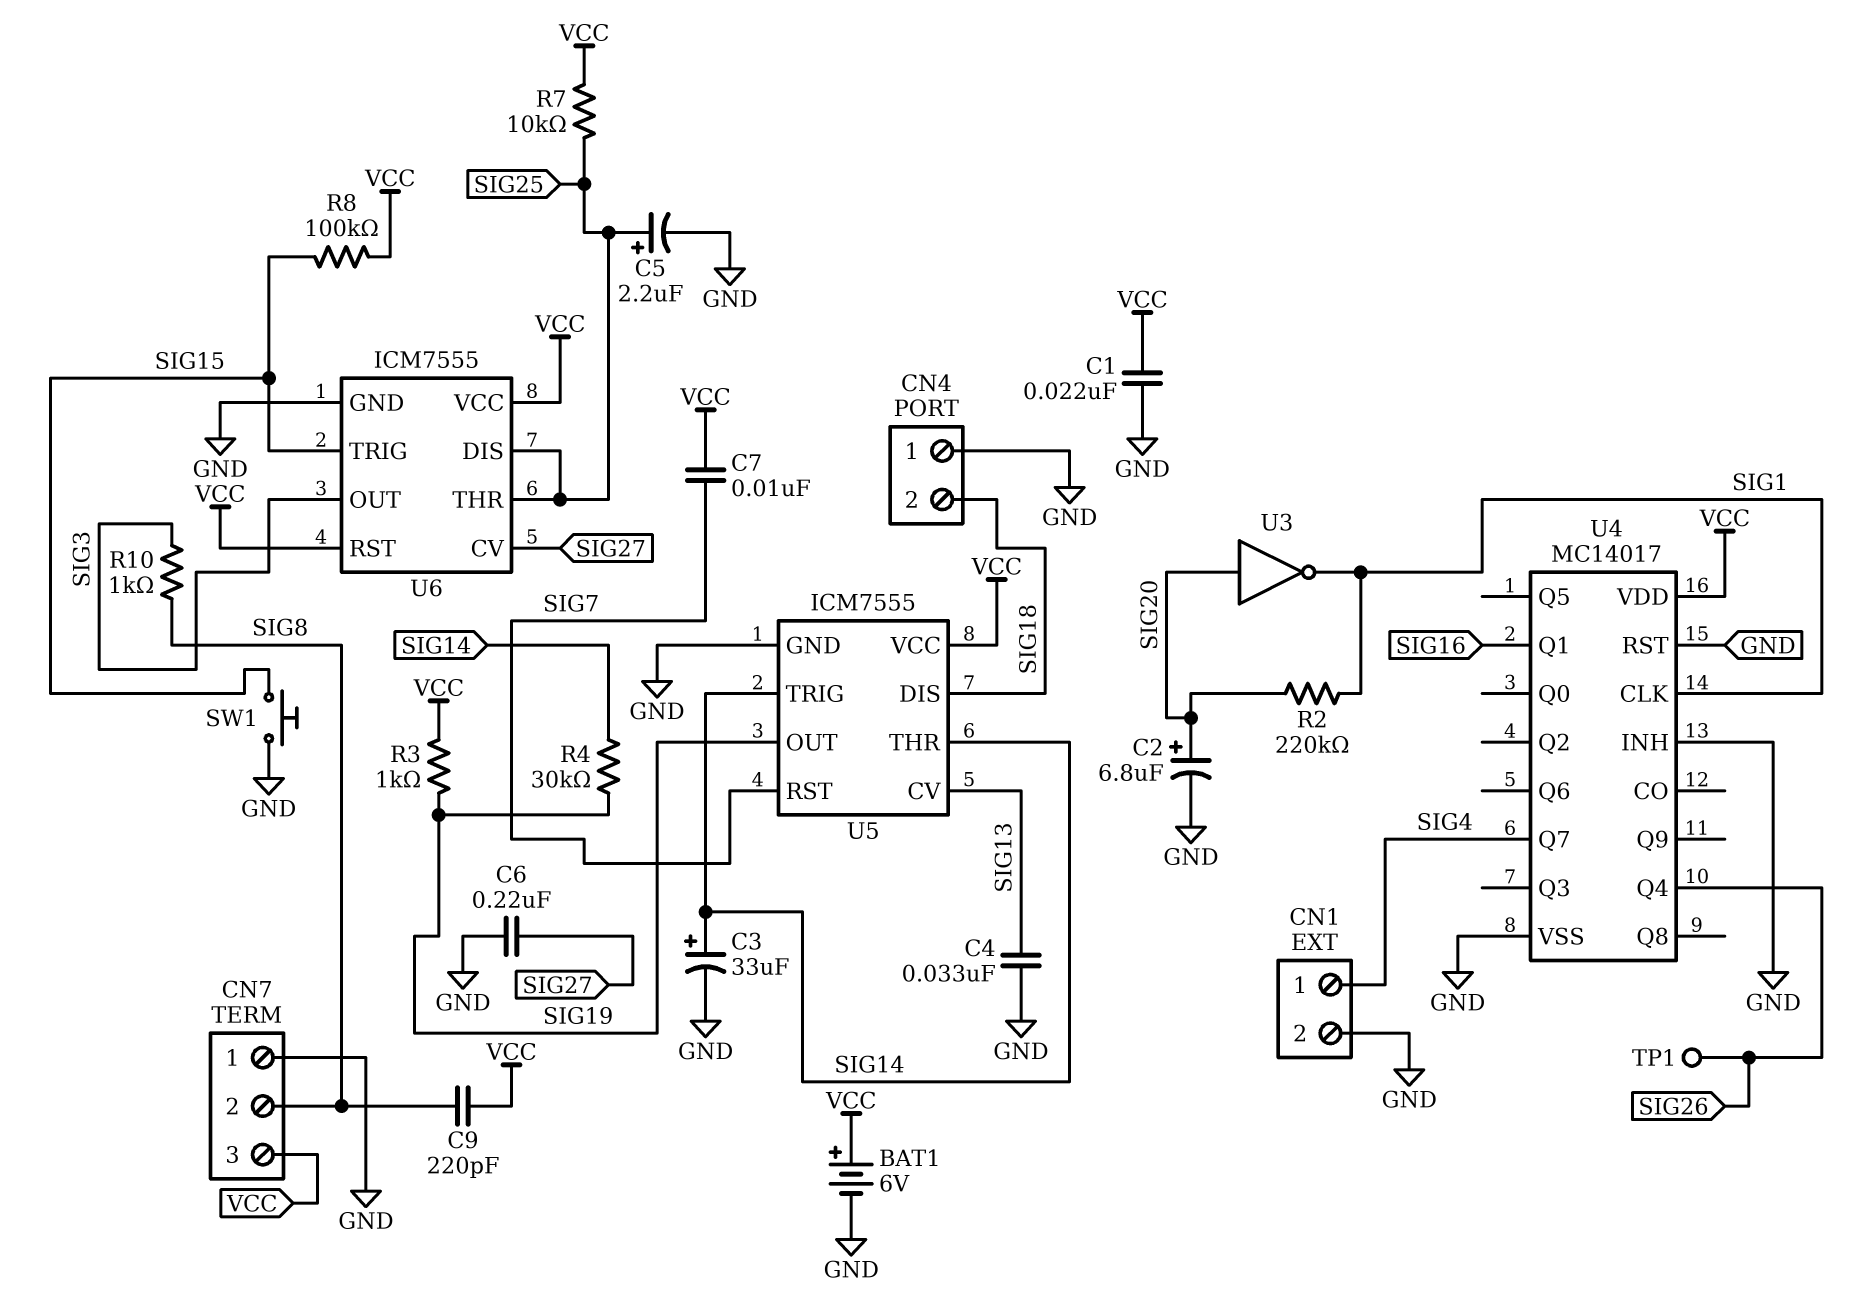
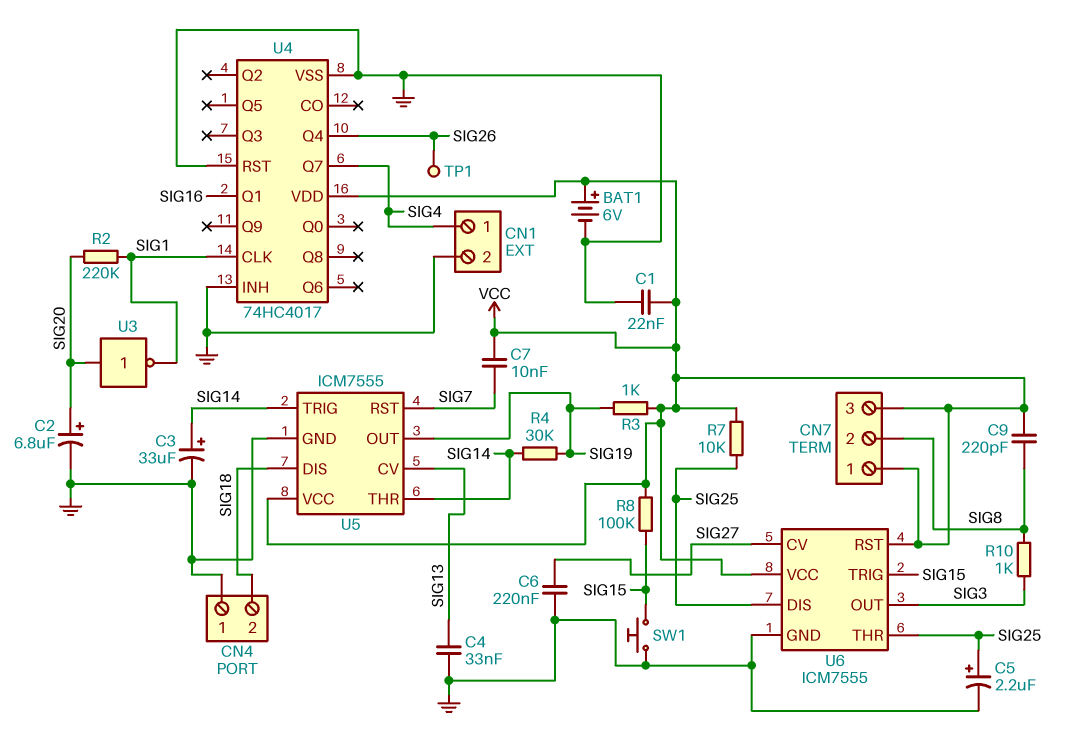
CN7 pin 1: GND -> VCC
U4: MC14017 -> 74HC4017

